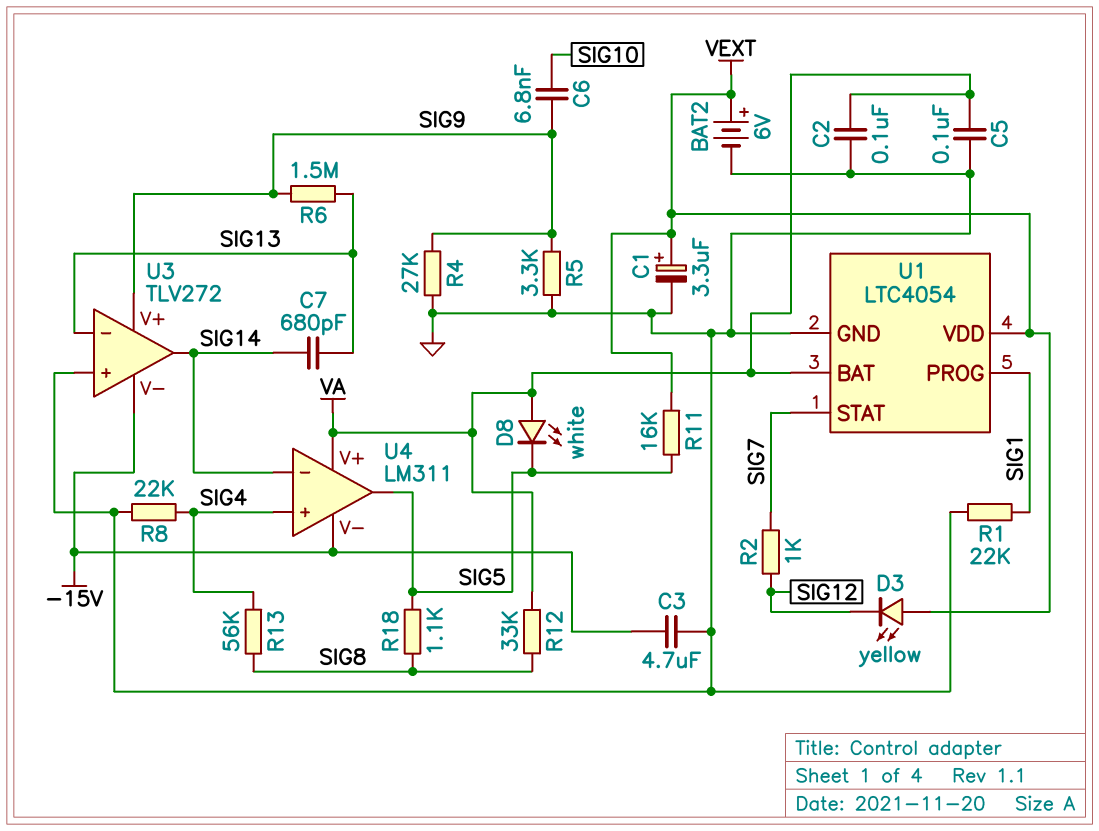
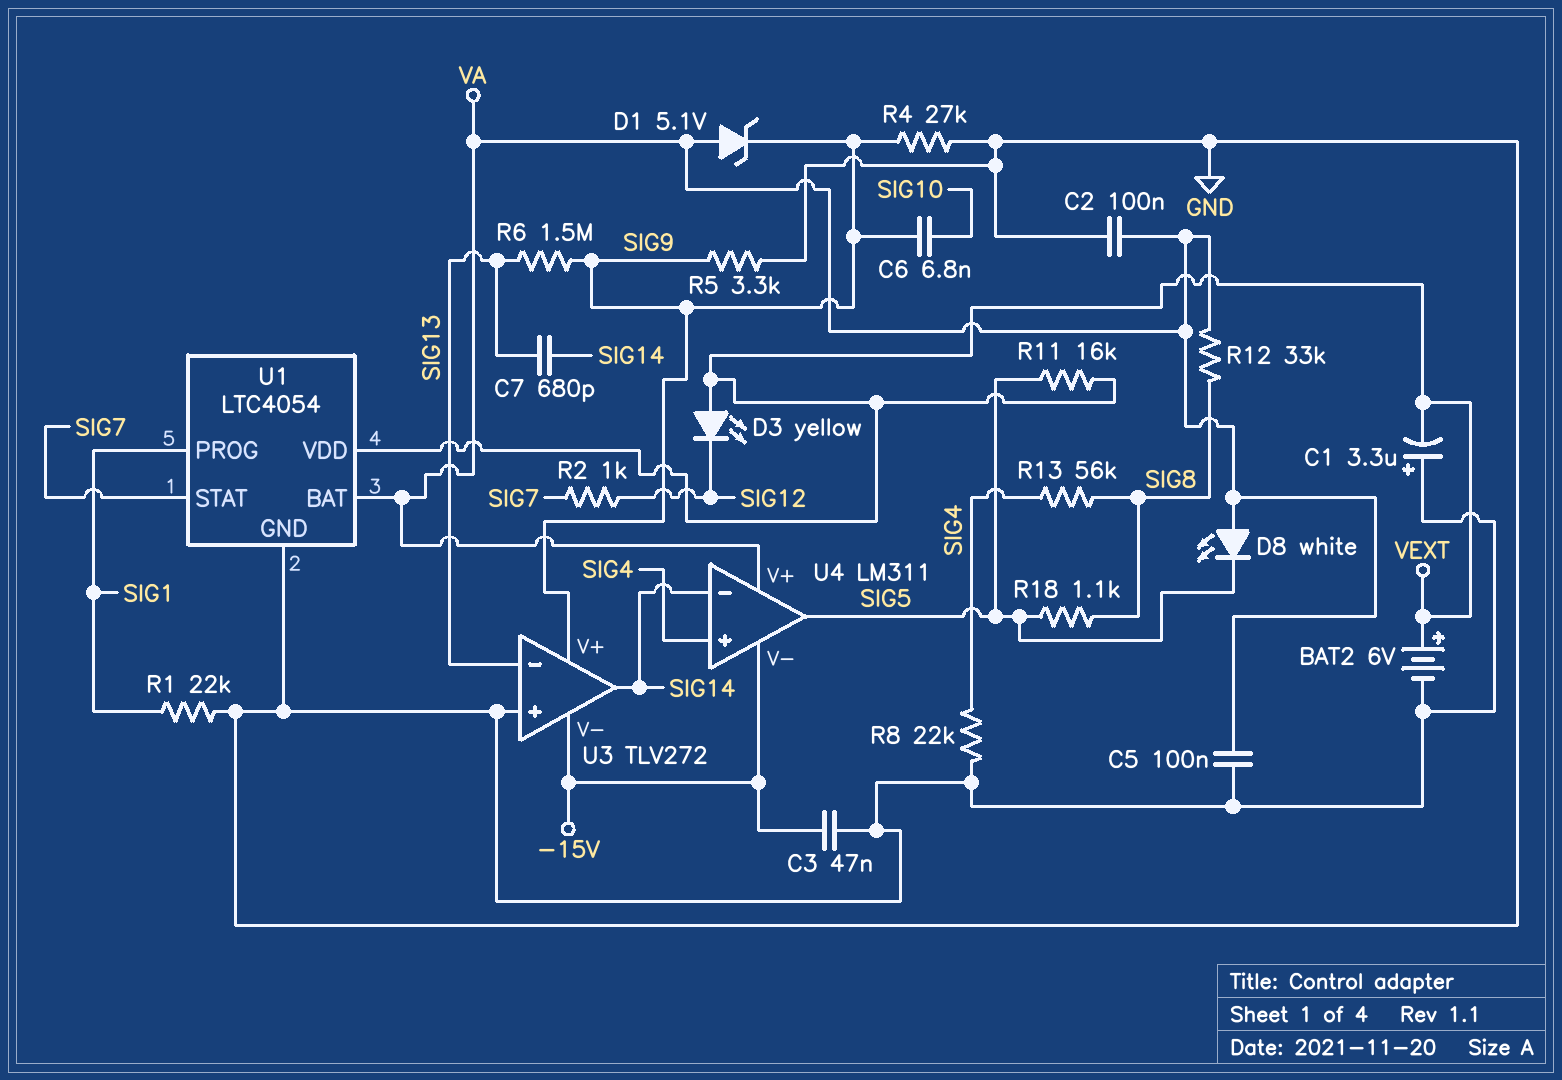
C1: 3.3uF (plus VEXT, minus GND) -> 3.3uF (plus GND, minus VEXT)
C3: 4.7uF (-15V, GND) -> 47nF (-15V, GND)
D1: none -> zener 5.1V (A VA, K SIG9)

